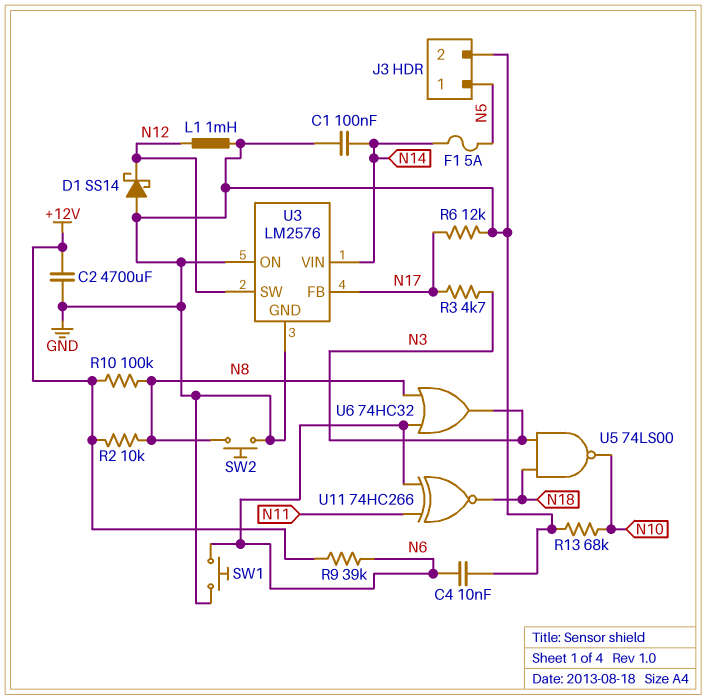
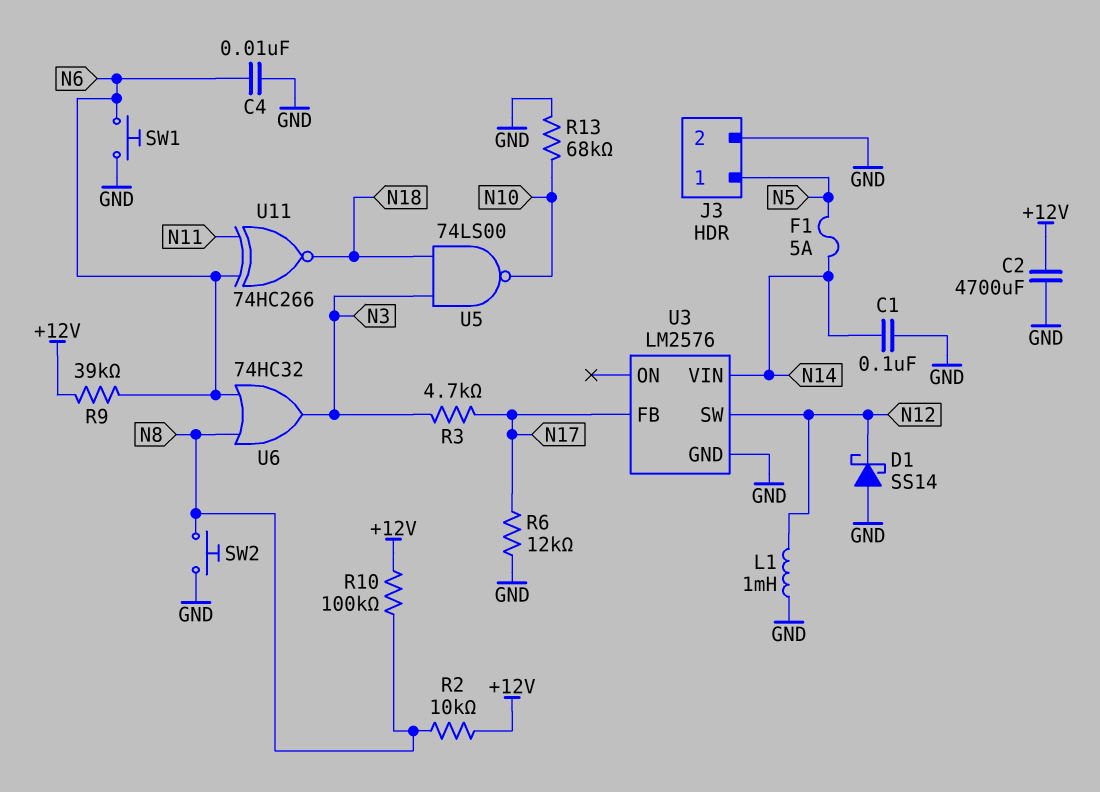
U3 pin ON: GND -> none

